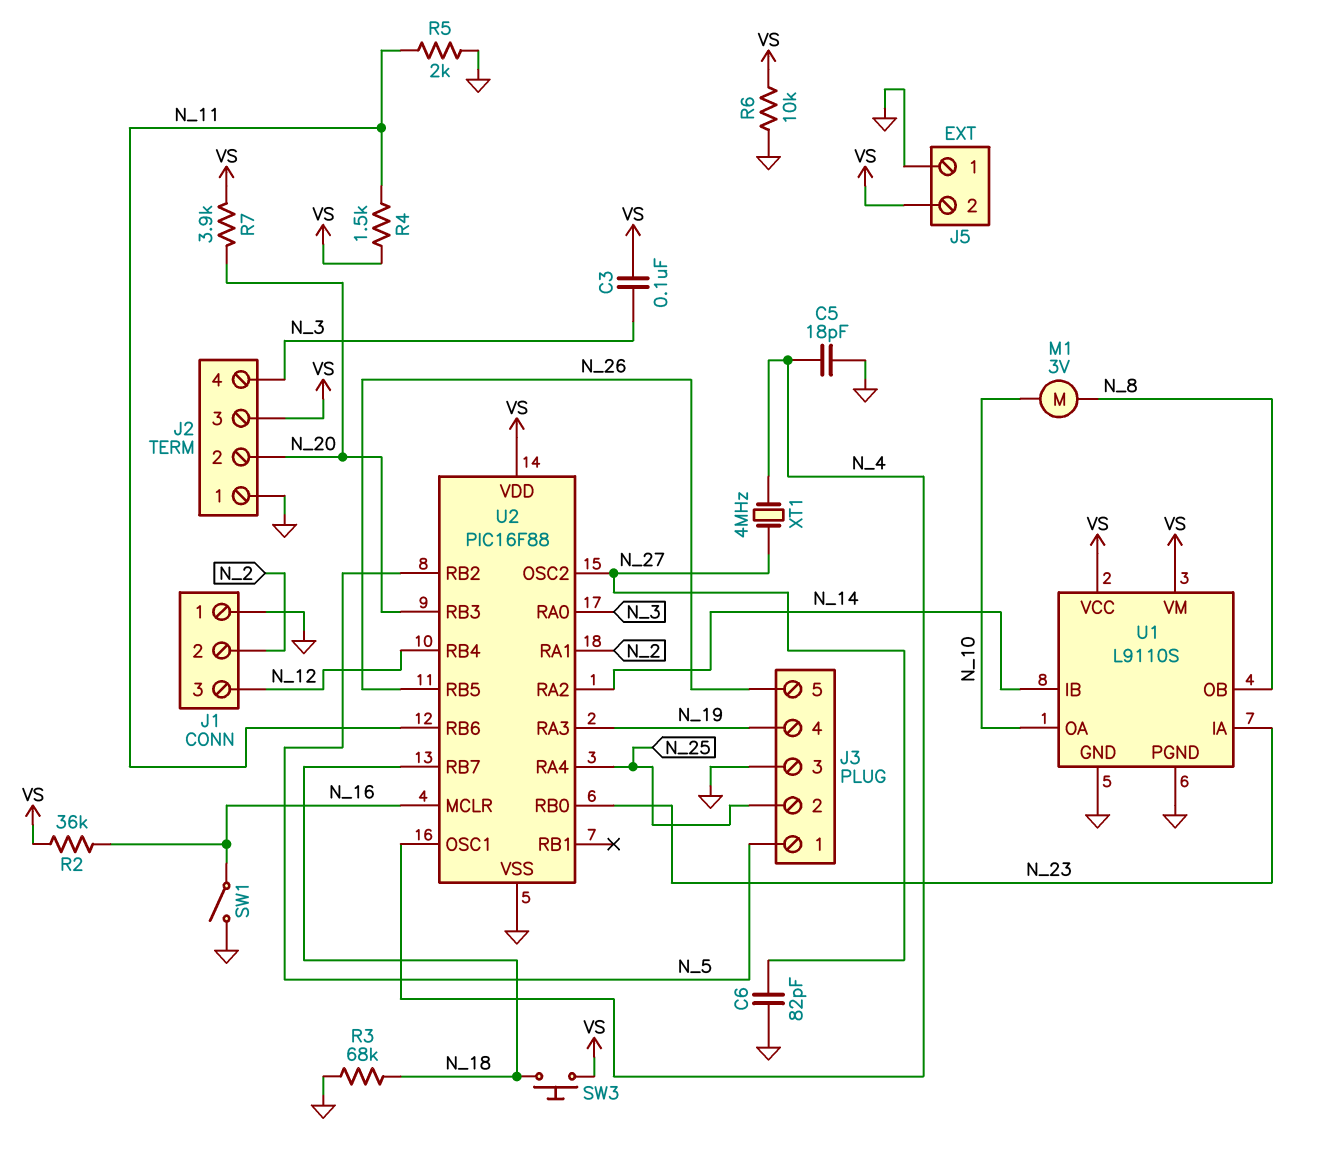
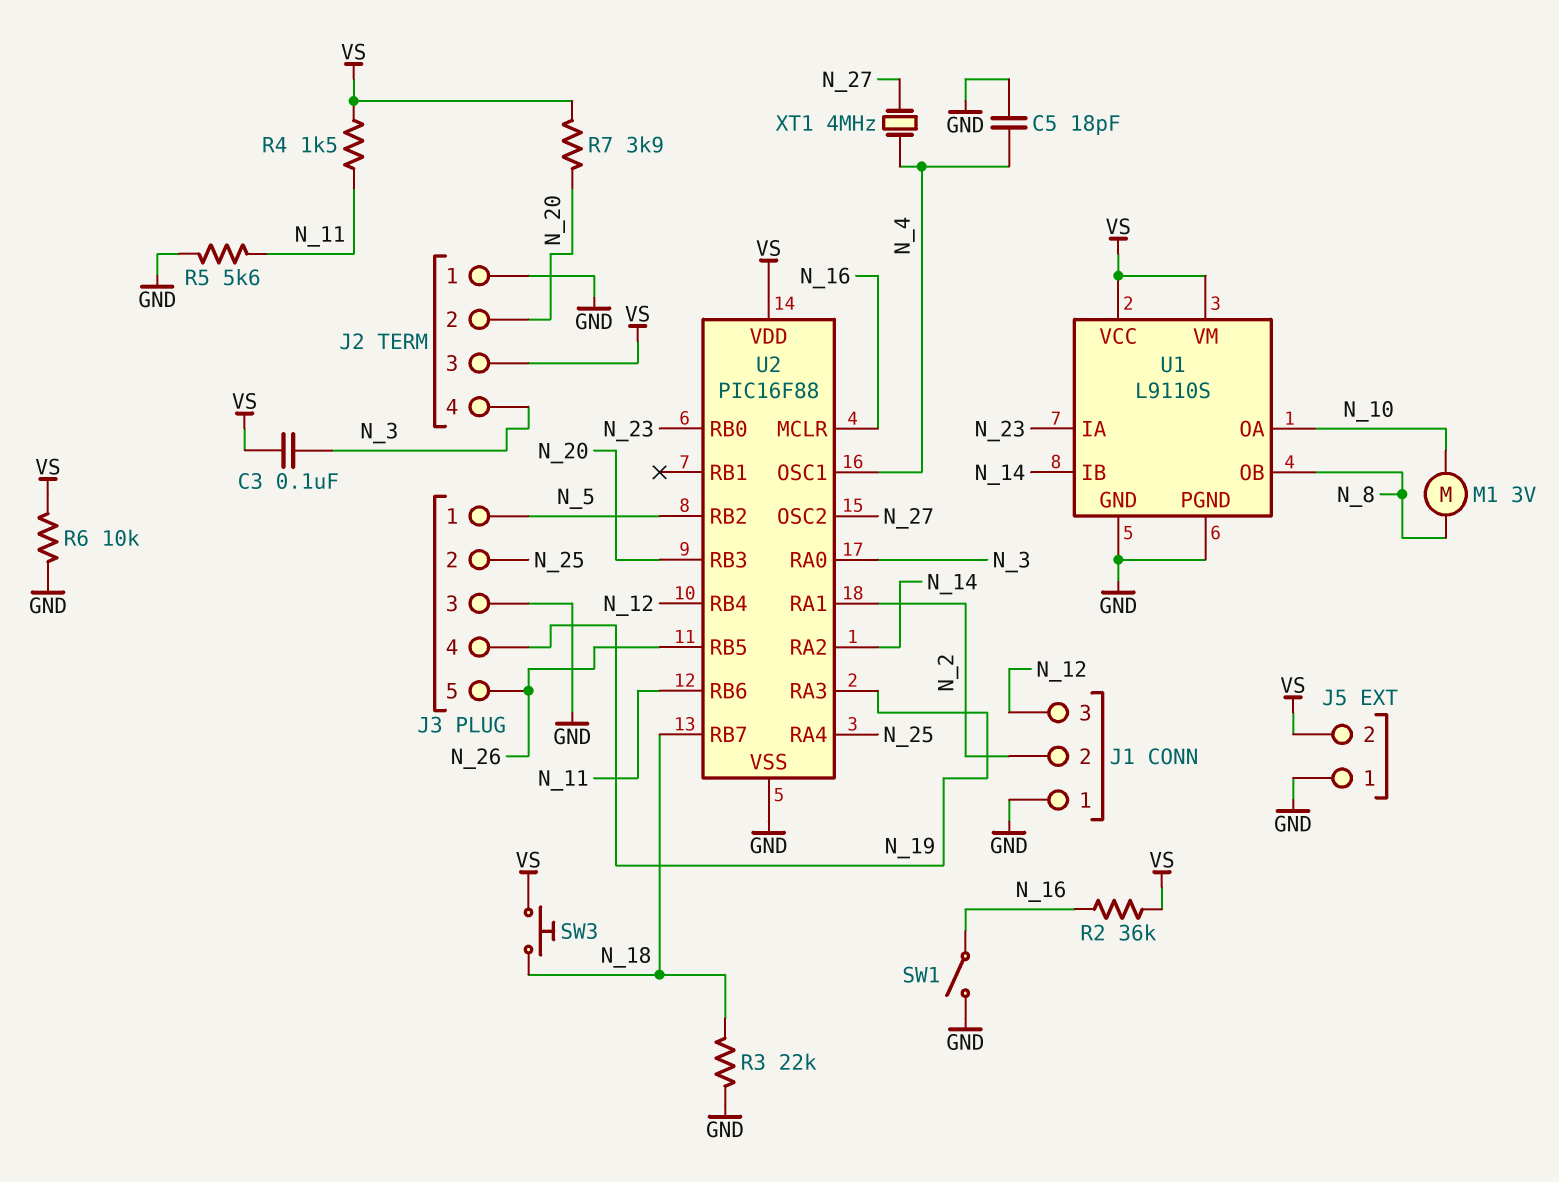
C6: 82pF (GND, N_27) -> none
R3: 68k (GND, N_18) -> 22k (GND, N_18)
R5: 2k (GND, N_11) -> 5.6k (GND, N_11)

